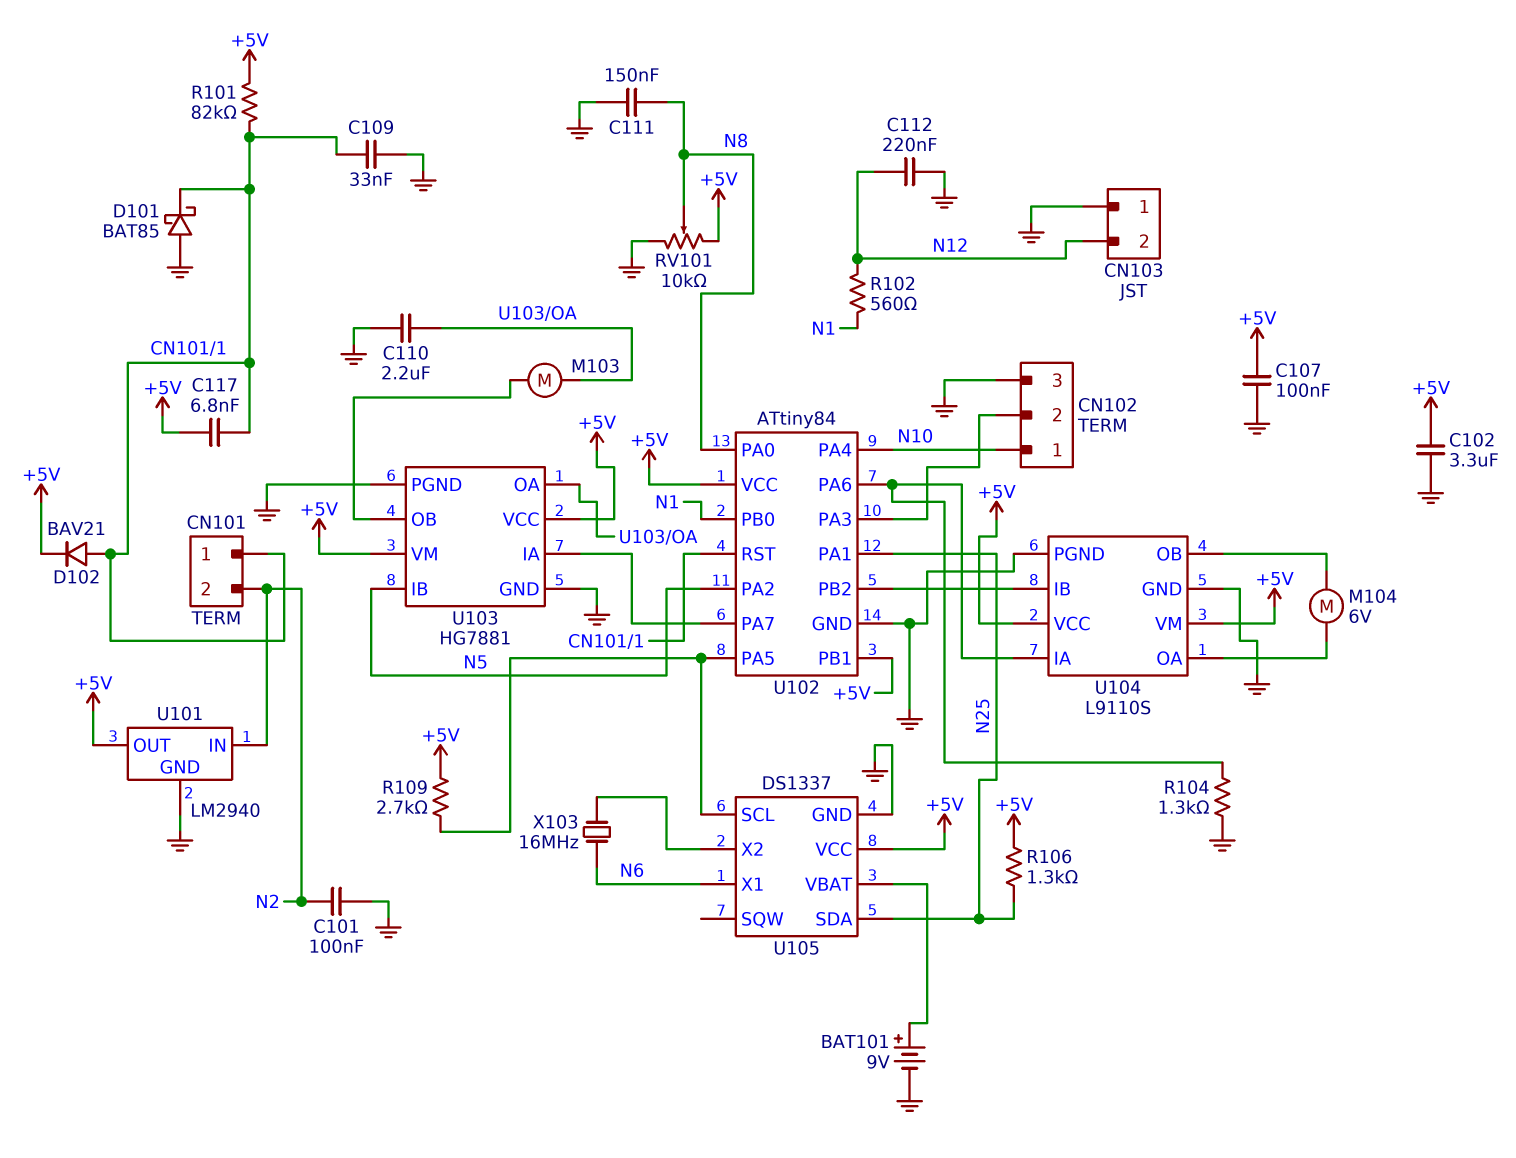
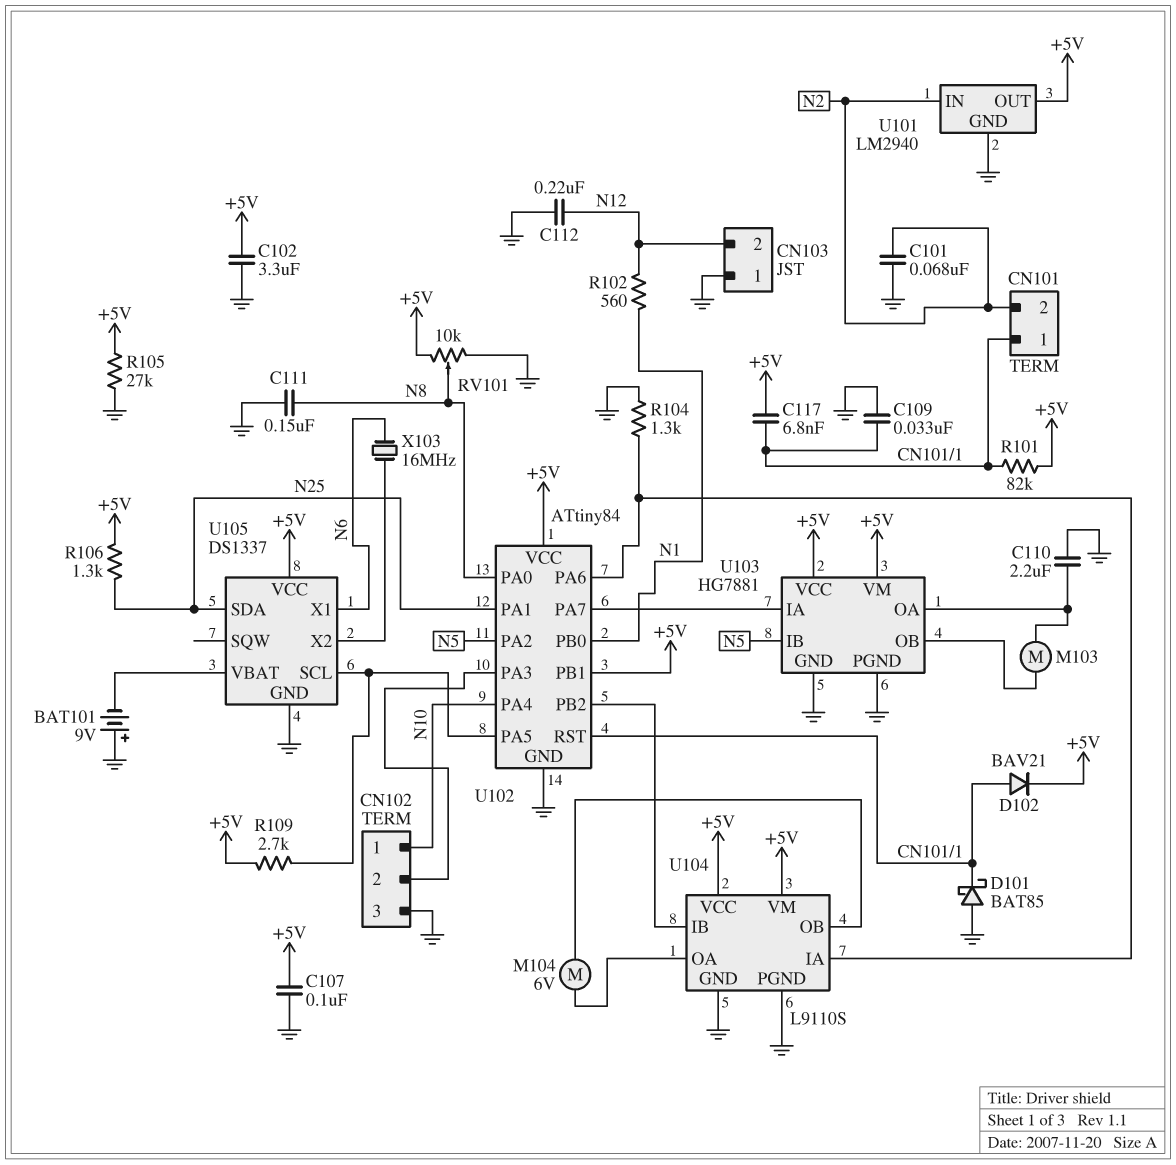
BAT101: 9V (plus U105/VBAT, minus GND) -> 9V (plus GND, minus U105/VBAT)
C101: 100nF (GND, N2) -> 68nF (GND, N2)
R105: none -> 27k (+5V, GND)

